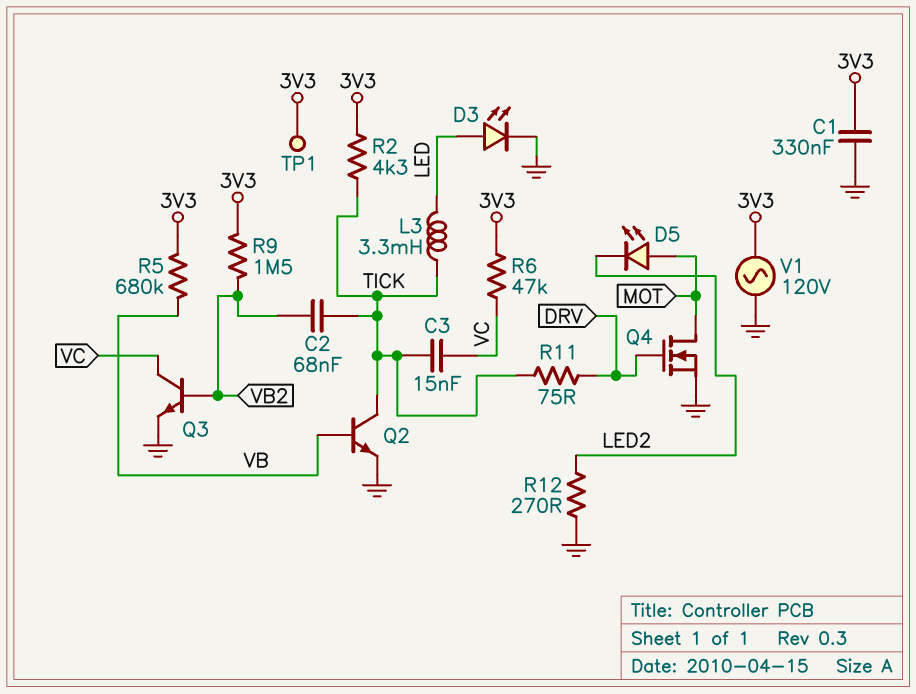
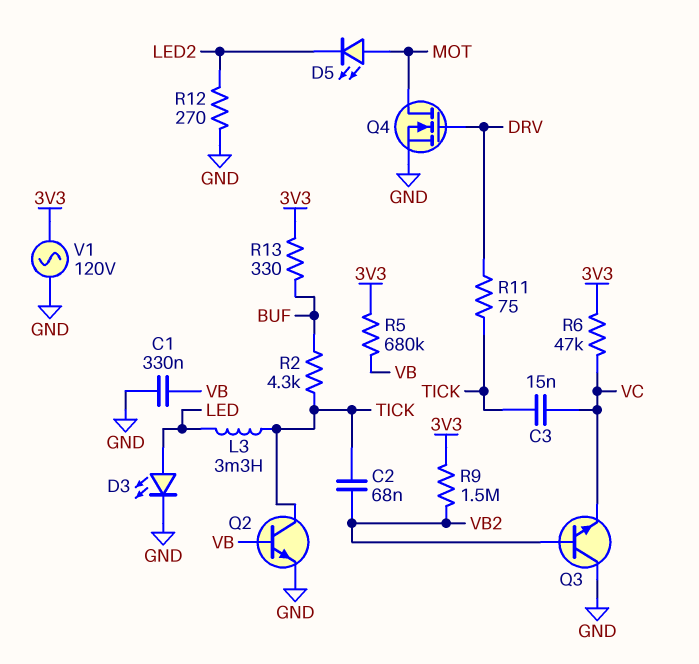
C1: 330nF (3V3, GND) -> 330nF (GND, VB)
Q3: NPN (B VB2, C VC, E GND) -> NPN (B VB2, C GND, E VC)
R2: 4.3k (3V3, TICK) -> 4.3k (BUF, TICK)
R13: none -> 330 (3V3, BUF)
TP1: test point (3V3) -> none

